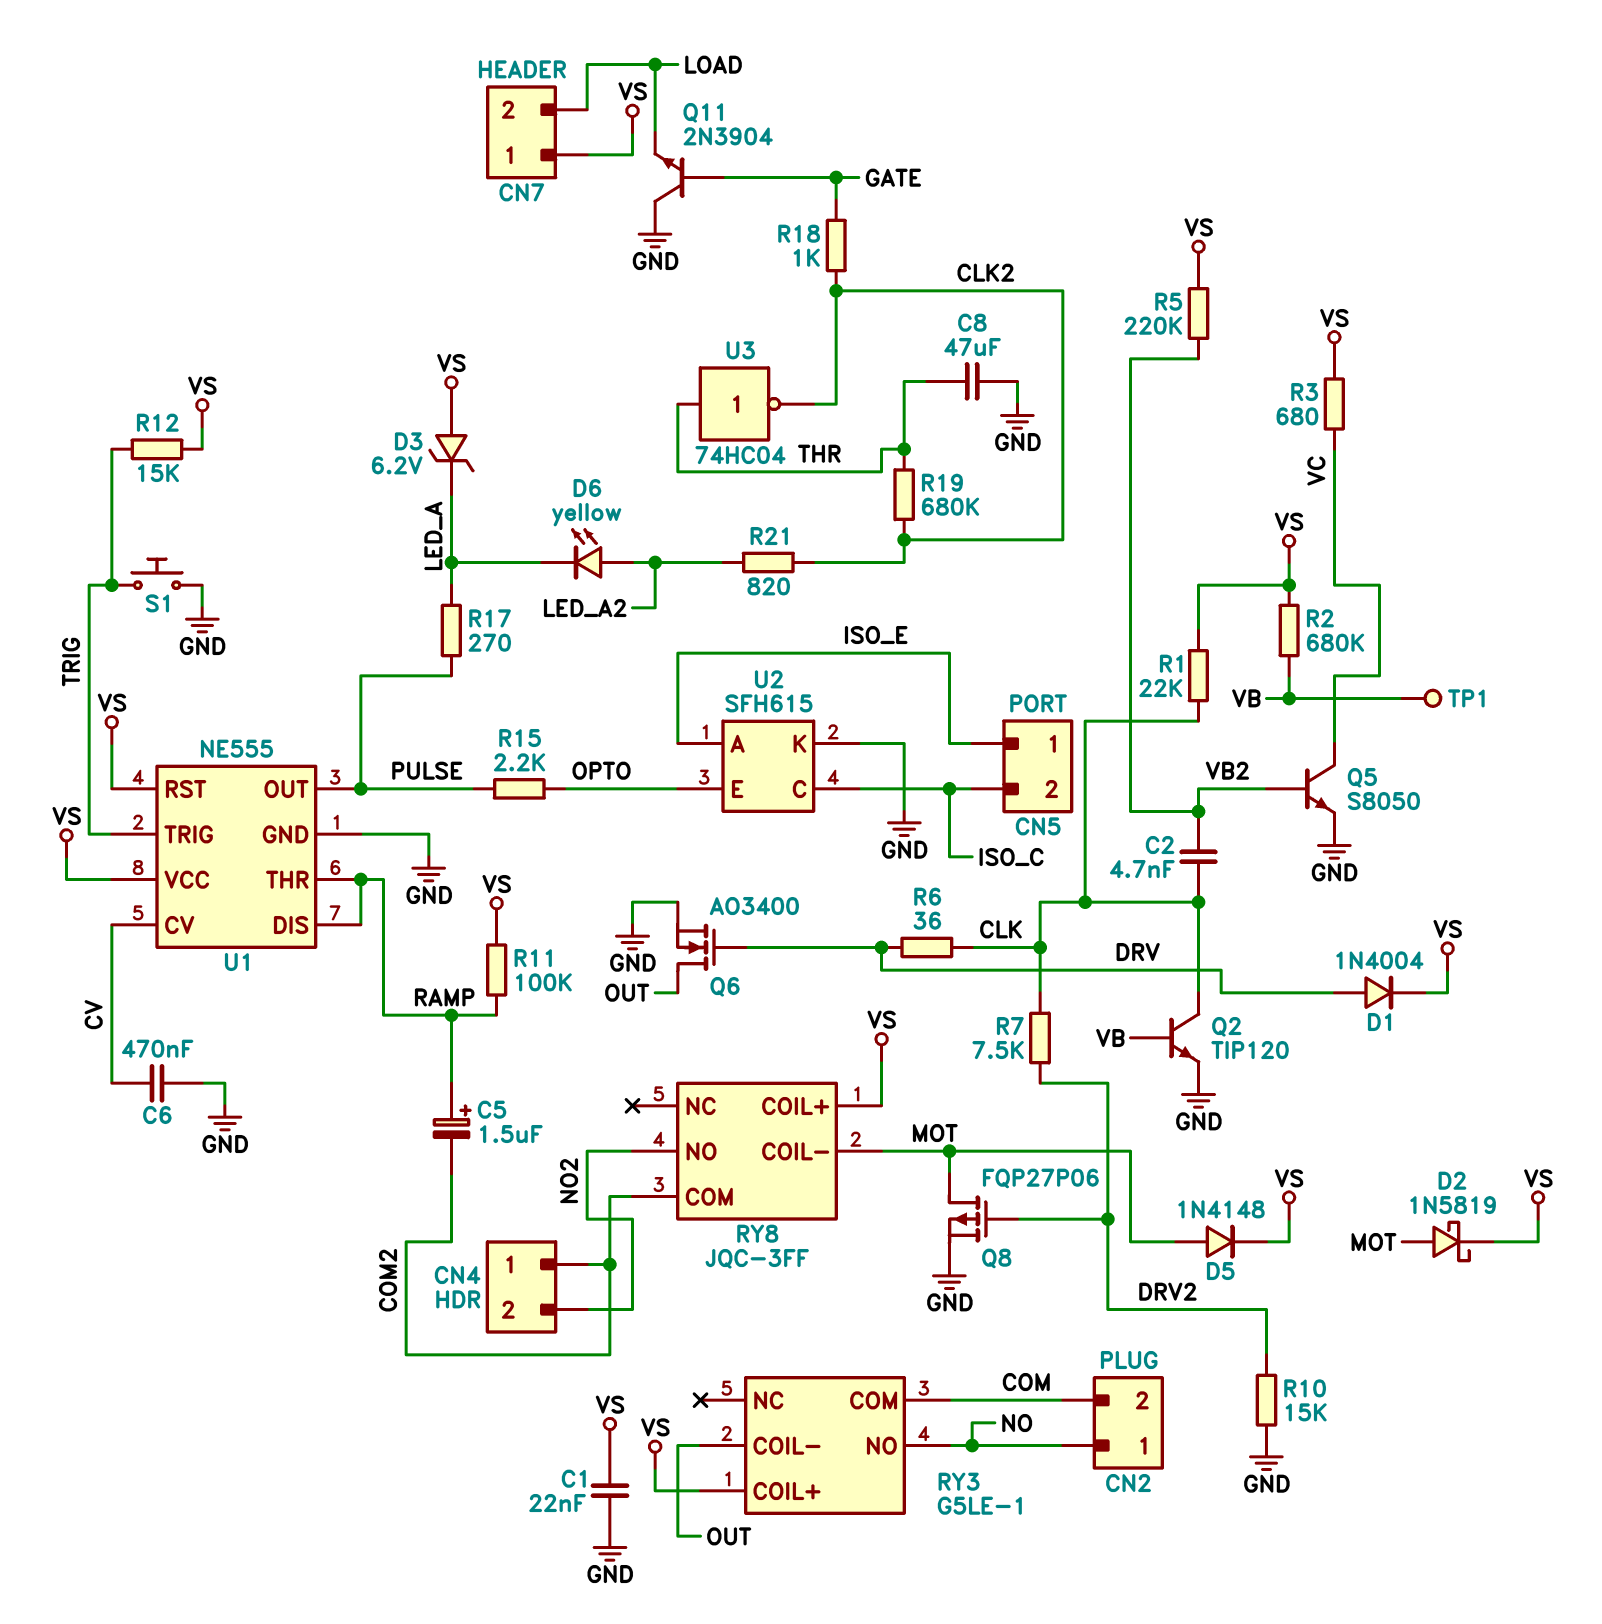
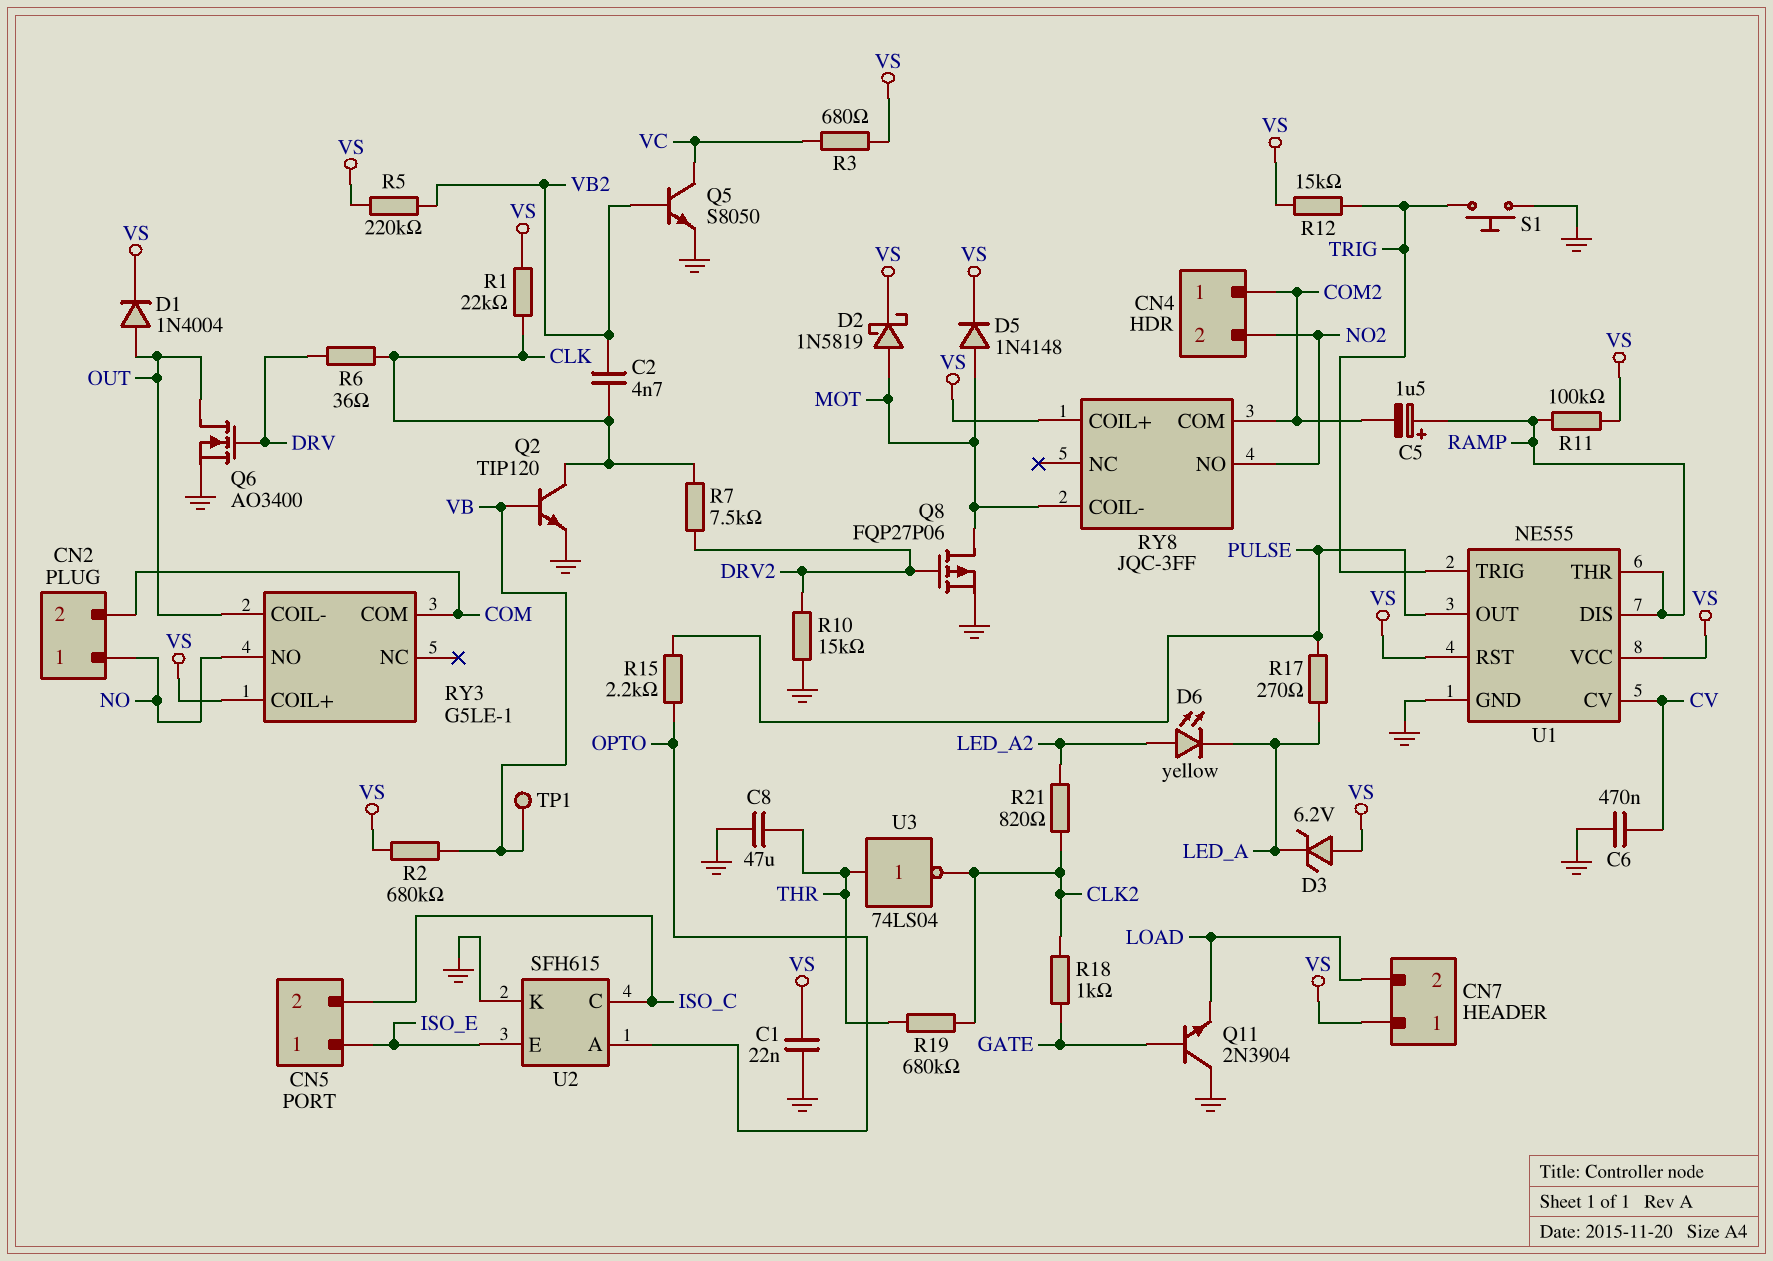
D1: diode 1N4004 (A DRV, K VS) -> diode 1N4004 (A OUT, K VS)
U2 pin A: ISO_E -> OPTO
U2 pin E: OPTO -> ISO_E
U3: NOT 74HC04 (in THR, out CLK2) -> NOT 74LS04 (in THR, out CLK2)

